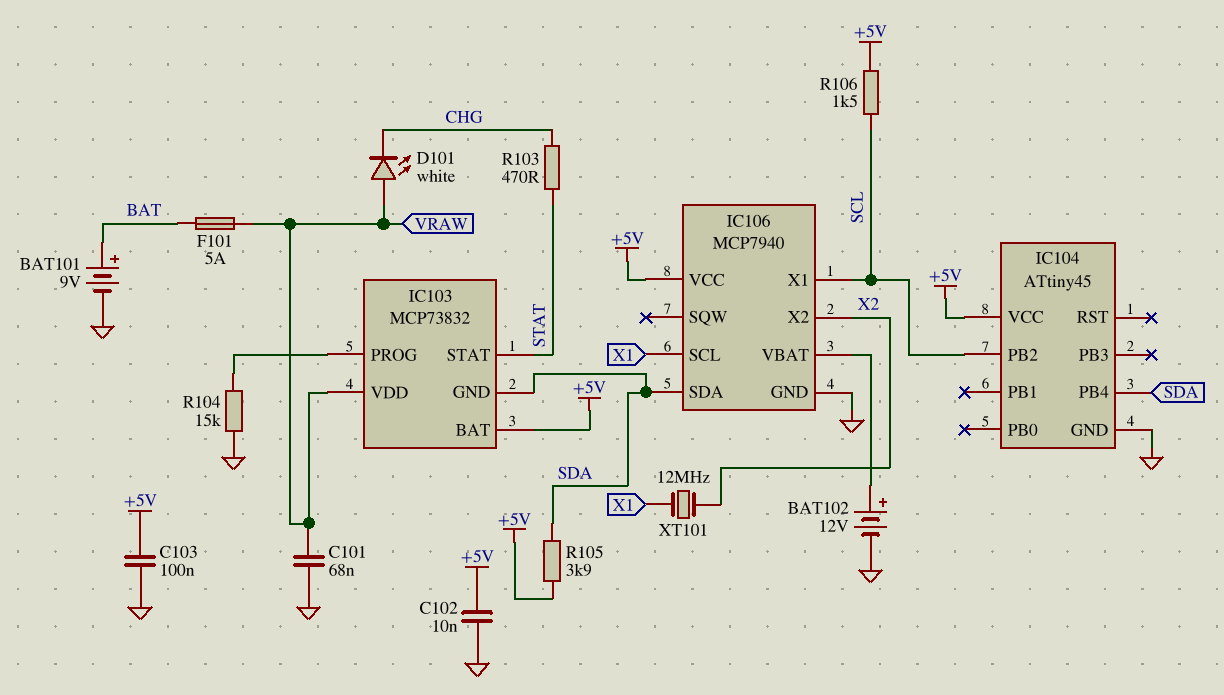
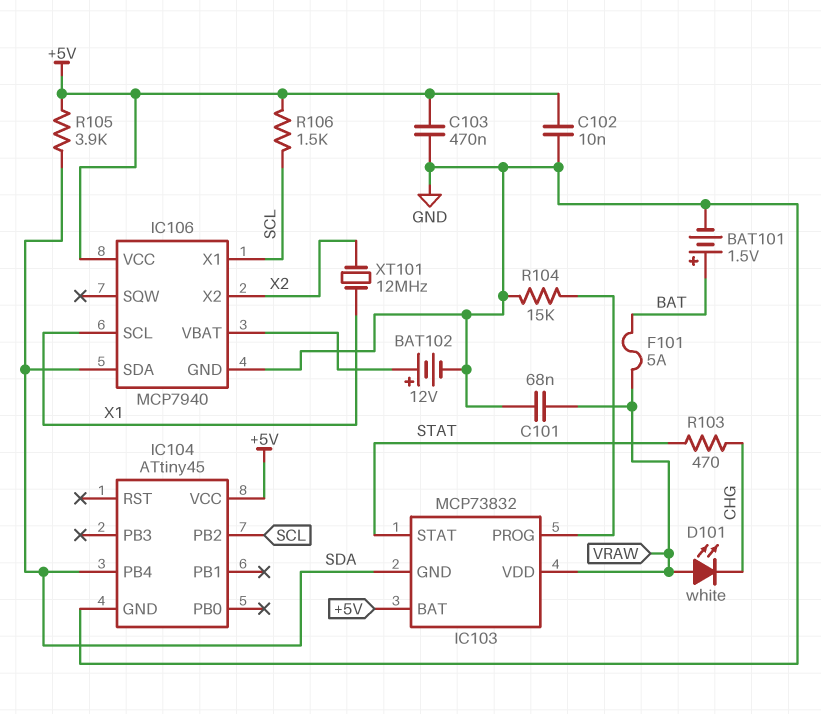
BAT101: 9V (plus BAT, minus GND) -> 1.5V (plus BAT, minus GND)
C103: 100nF (+5V, GND) -> 470nF (+5V, GND)

